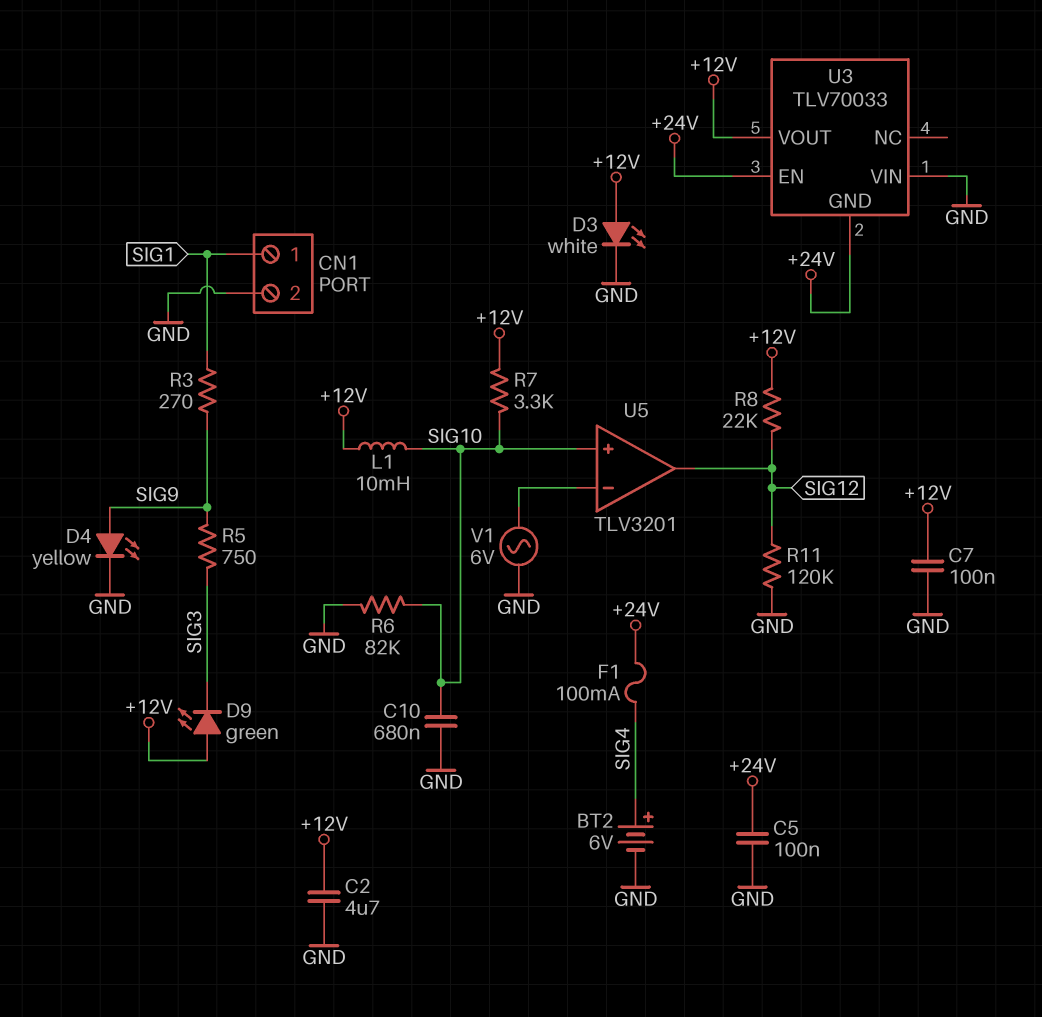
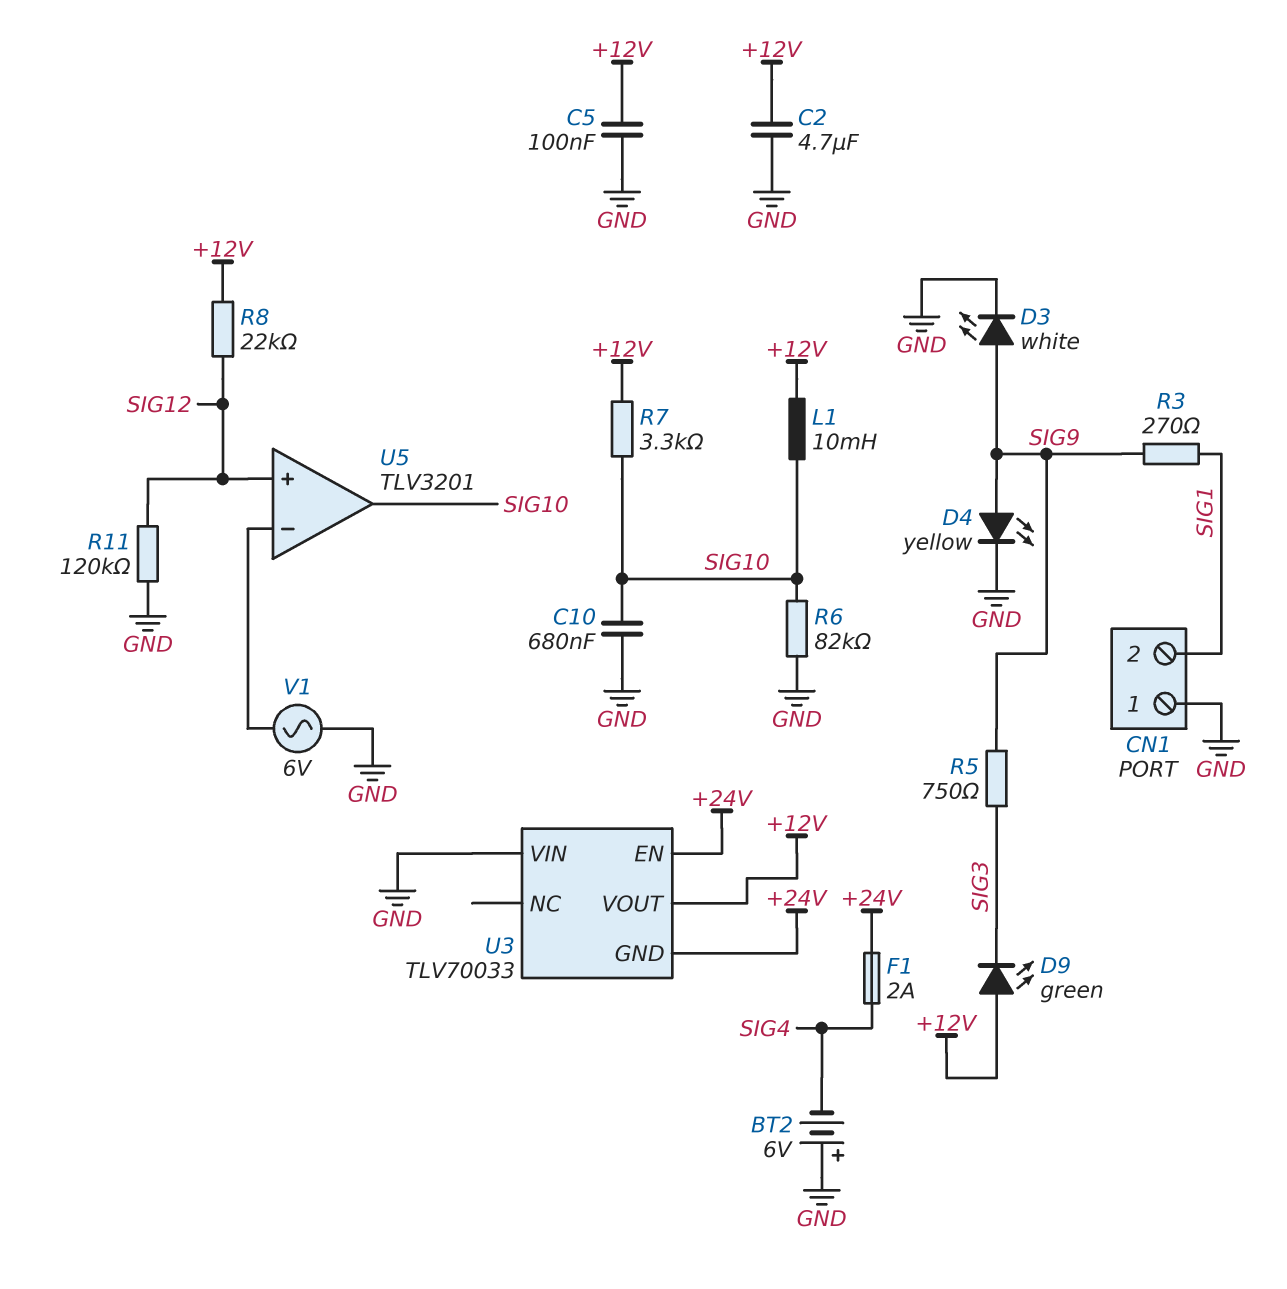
BT2: 6V (plus SIG4, minus GND) -> 6V (plus GND, minus SIG4)
C5: 100nF (+24V, GND) -> 100nF (+12V, GND)
C7: 100nF (+12V, GND) -> none
CN1 pin 1: SIG1 -> GND
CN1 pin 2: GND -> SIG1
D3: LED white (A +12V, K GND) -> LED white (A SIG9, K GND)
F1: 100mA (+24V, SIG4) -> 2A (+24V, SIG4)
U5 pin in+: SIG10 -> SIG12
U5 pin out: SIG12 -> SIG10

